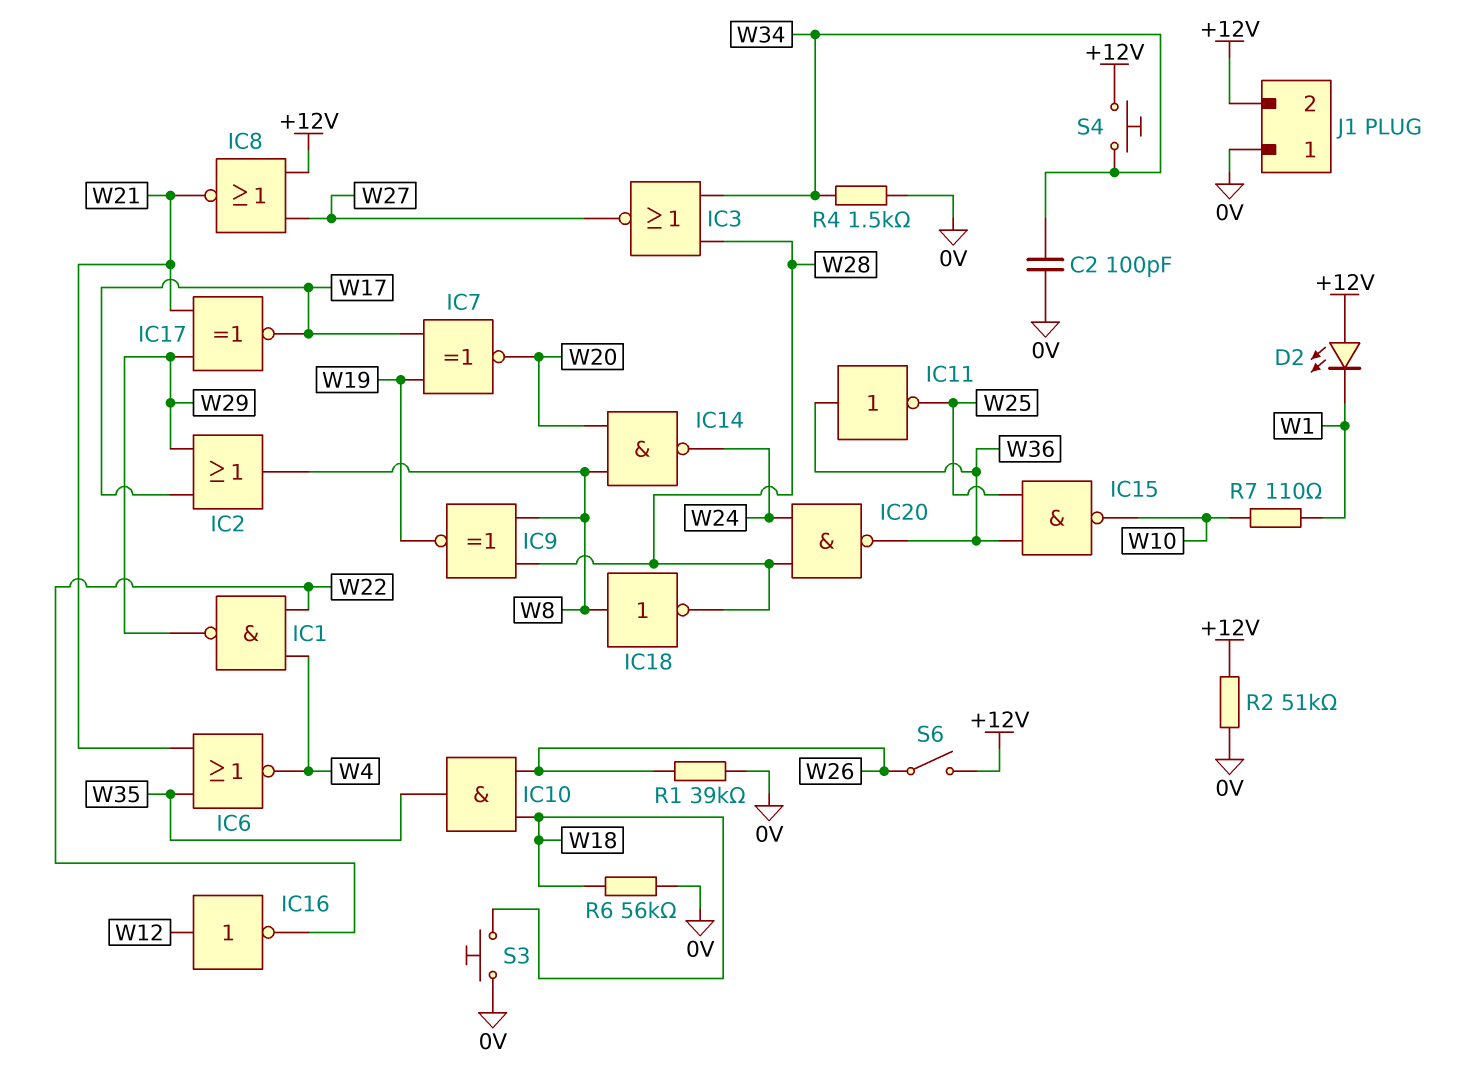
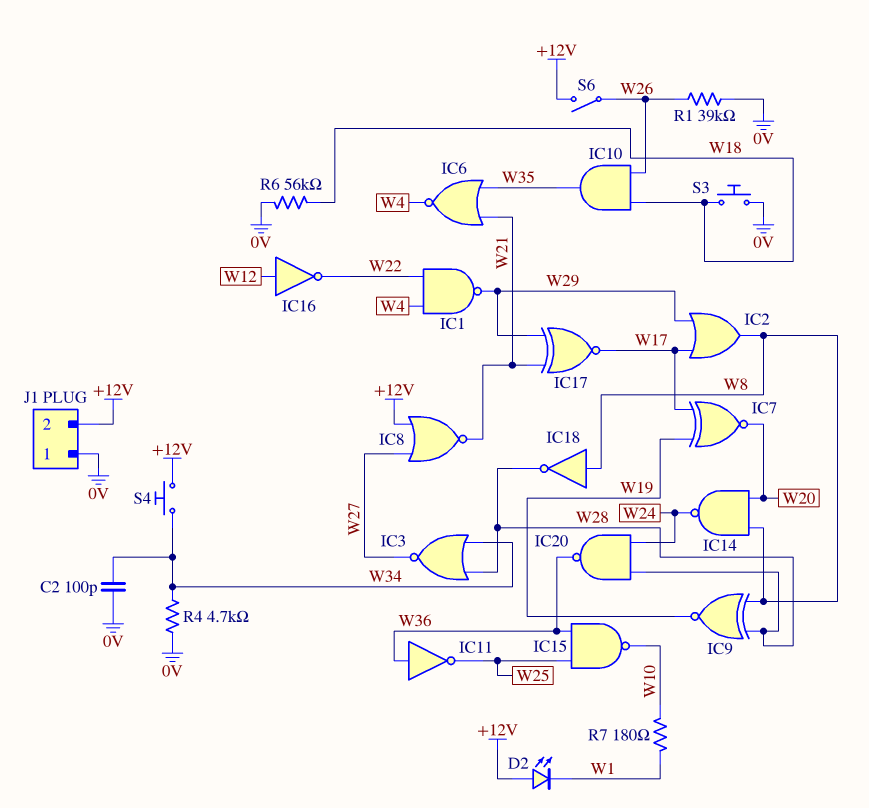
R2: 51k (+12V, 0V) -> none
R4: 1.5k (0V, W34) -> 4.7k (0V, W34)
R7: 110 (W1, W10) -> 180 (W1, W10)

